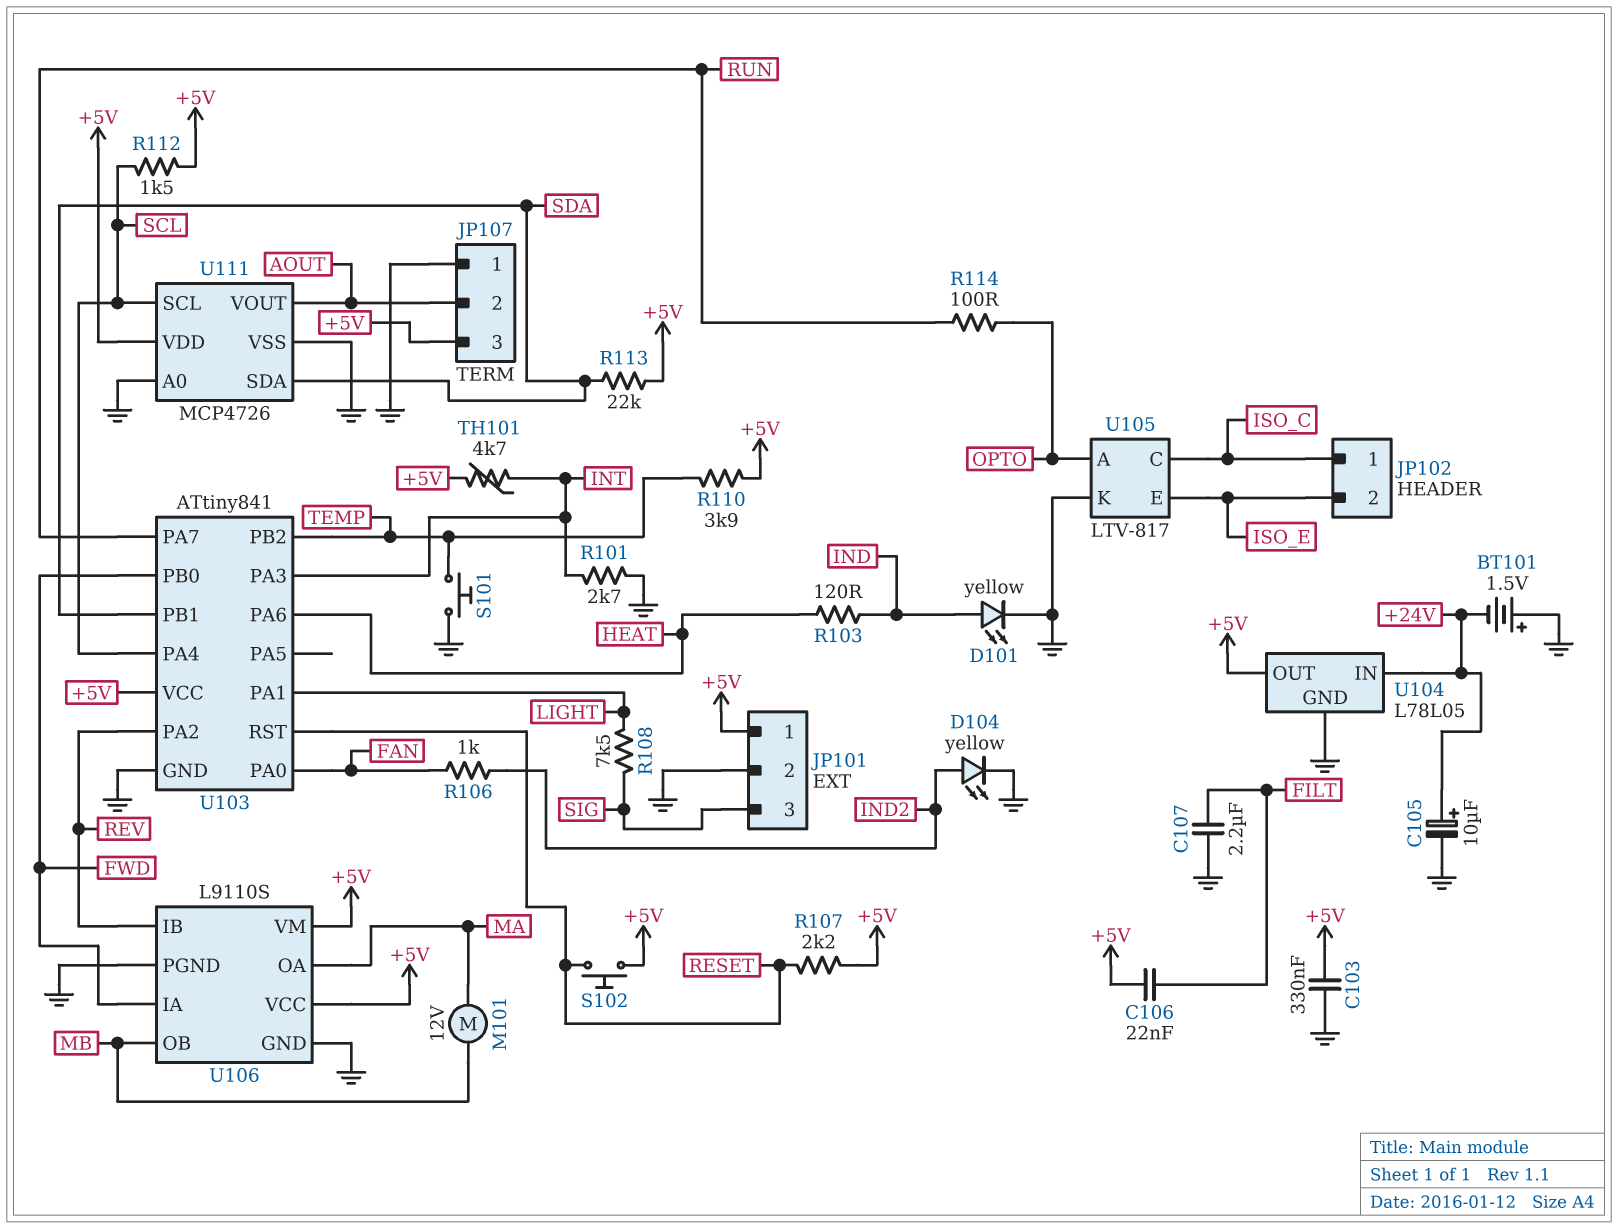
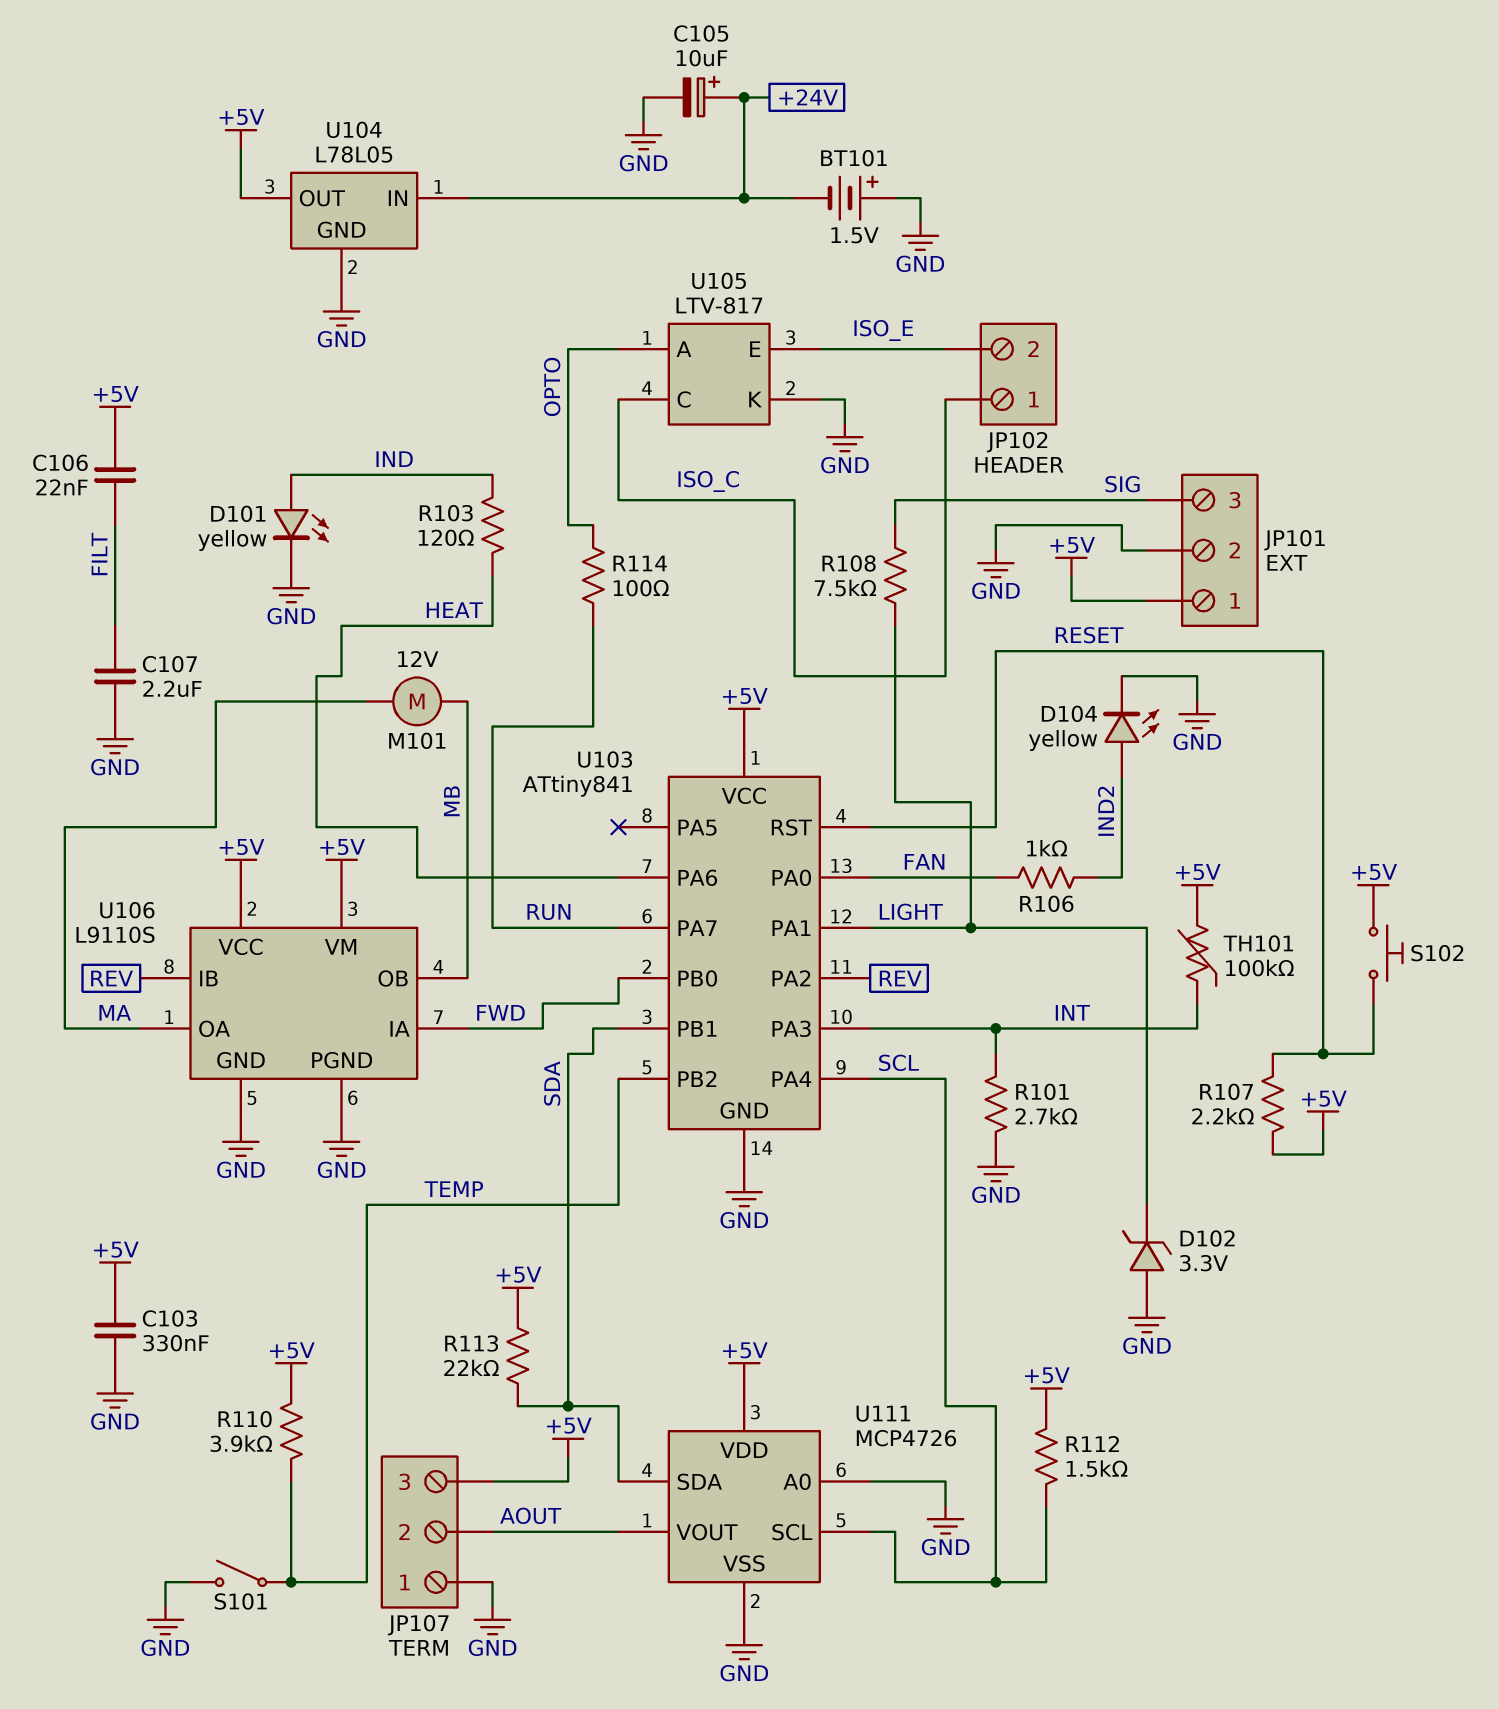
D102: none -> zener 3.3V (A GND, K LIGHT)
S101: button (GND, TEMP) -> switch (GND, TEMP)
TH101: 4.7k (+5V, INT) -> 100k (+5V, INT)

